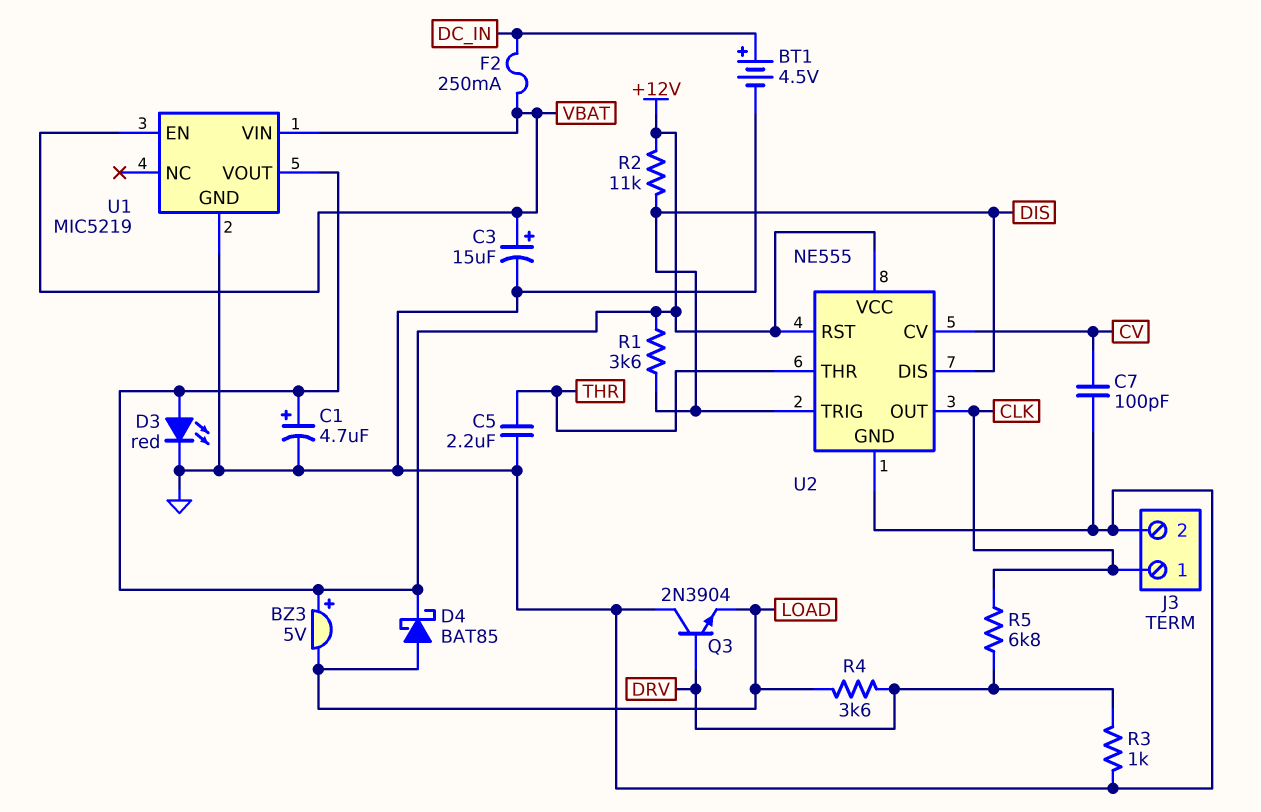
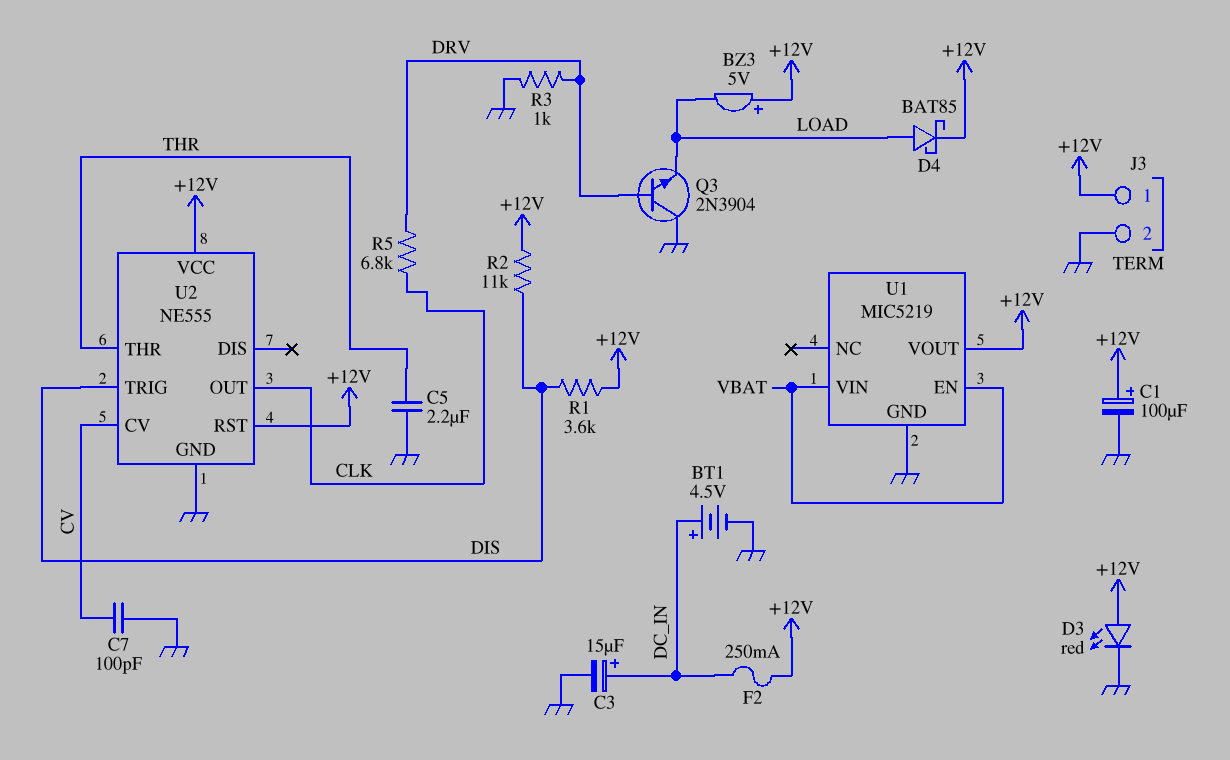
C1: 4.7uF (plus +12V, minus GND) -> 100uF (plus +12V, minus GND)
C3: 15uF (plus VBAT, minus GND) -> 15uF (plus DC_IN, minus GND)
F2: 250mA (DC_IN, VBAT) -> 250mA (+12V, DC_IN)
J3 pin 1: CLK -> +12V
R4: 3.6k (DRV, LOAD) -> none
U2 pin DIS: DIS -> none

